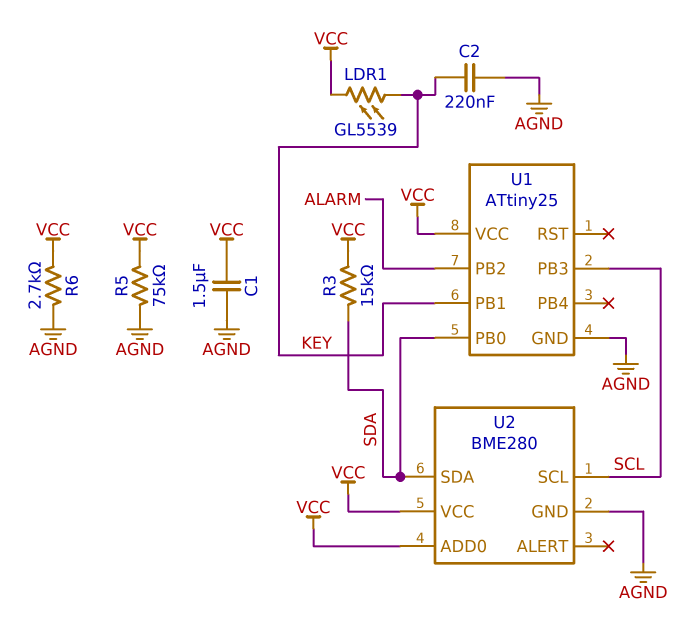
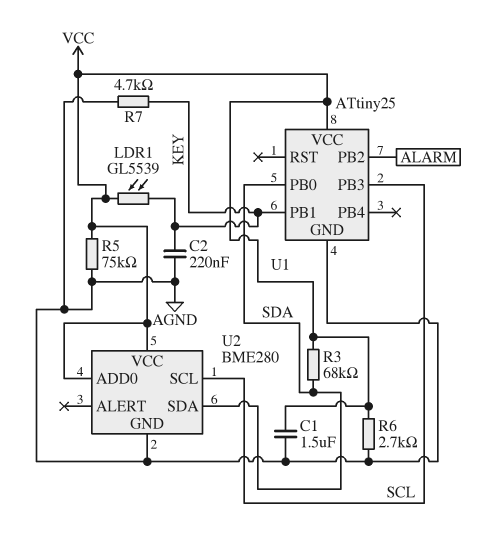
R3: 15k (SDA, VCC) -> 68k (SDA, VCC)
R7: none -> 4.7k (AGND, KEY)

